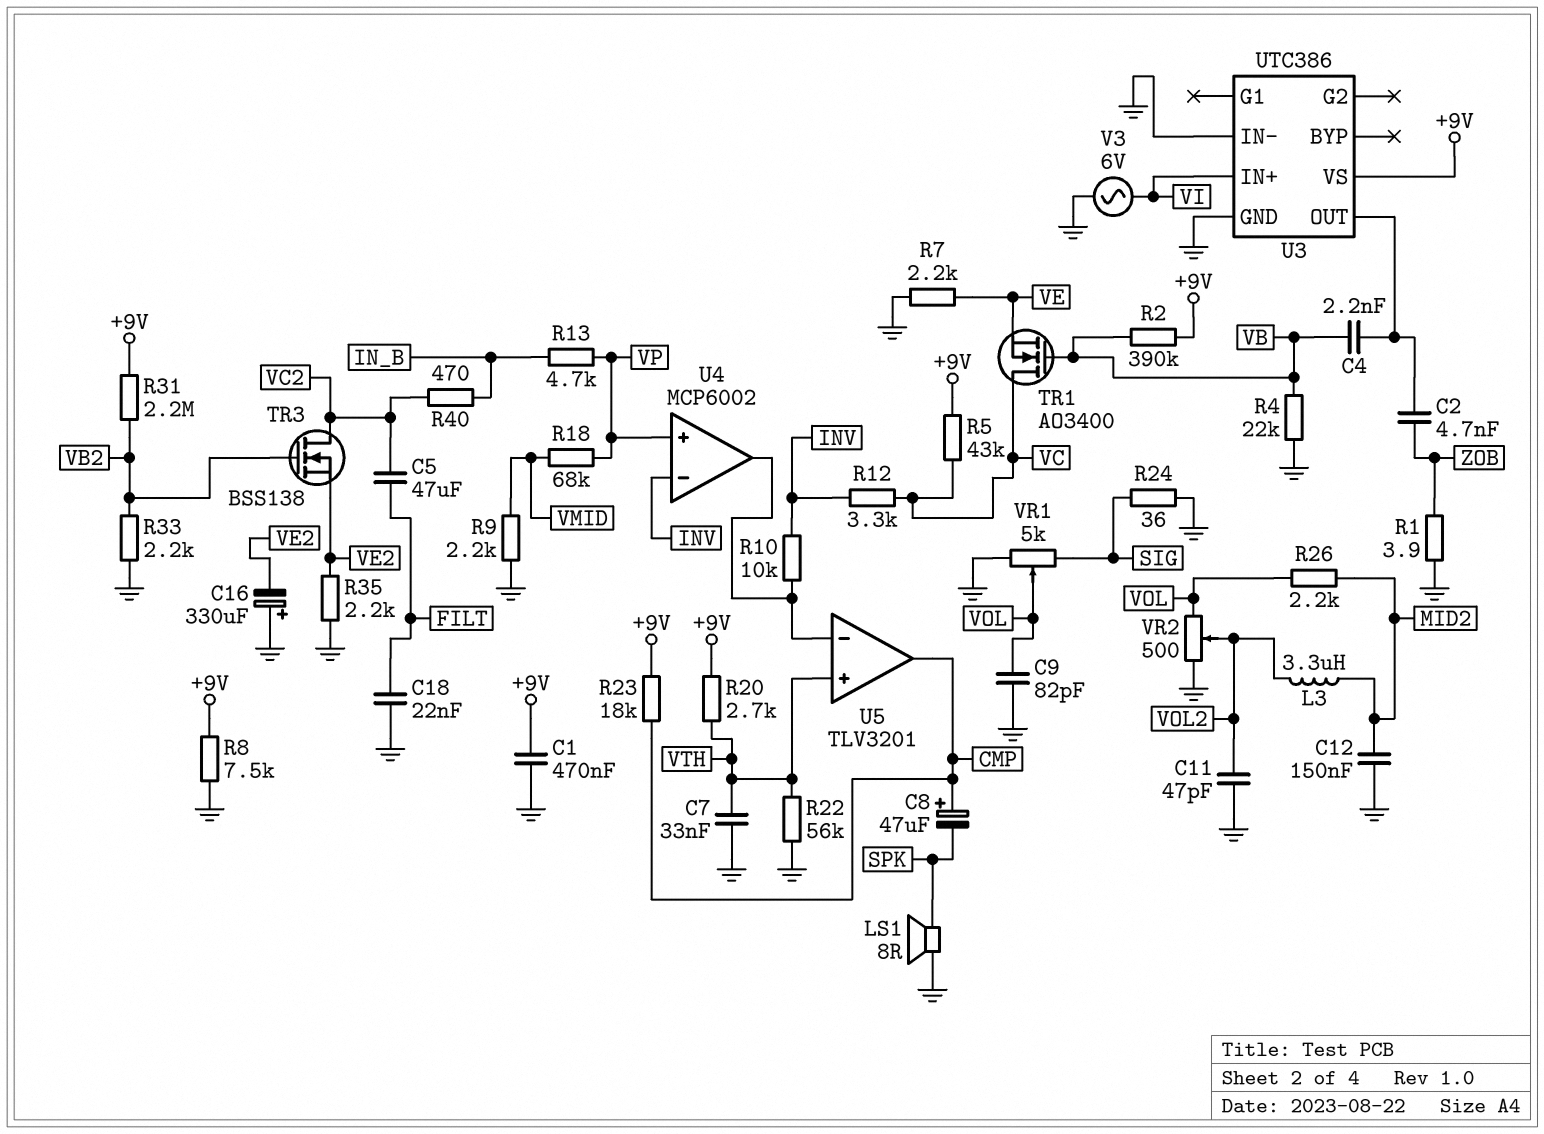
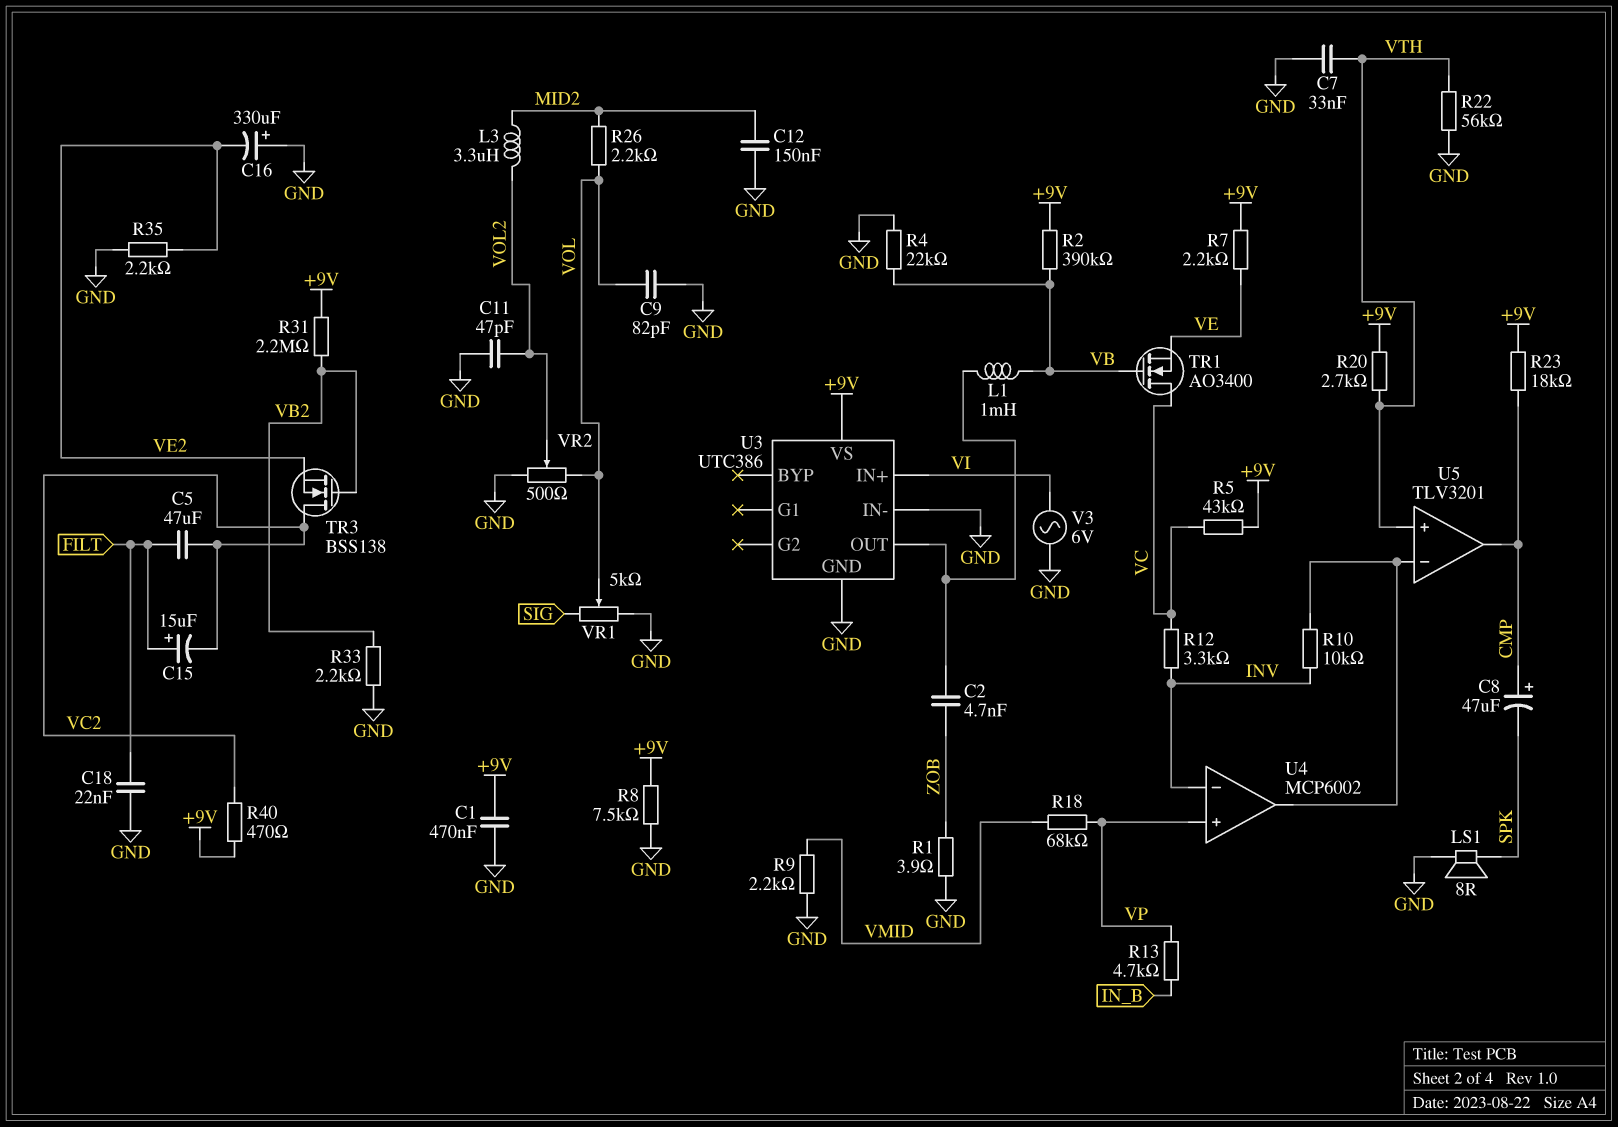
C4: 2.2nF (U3/OUT, VB) -> none
C15: none -> 15uF (plus FILT, minus VC2)
L1: none -> 1mH (U3/OUT, VB)
R7: 2.2k (GND, VE) -> 2.2k (+9V, VE)
R24: 36 (GND, SIG) -> none
R40: 470 (IN_B, VC2) -> 470 (+9V, VC2)

